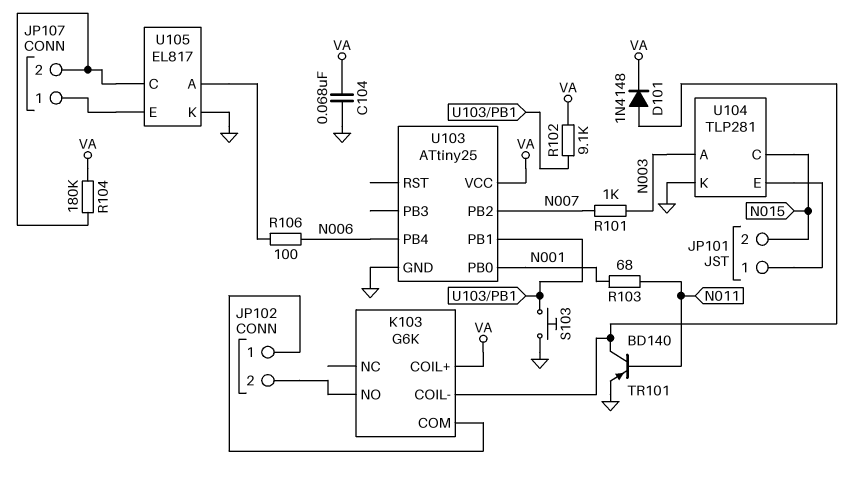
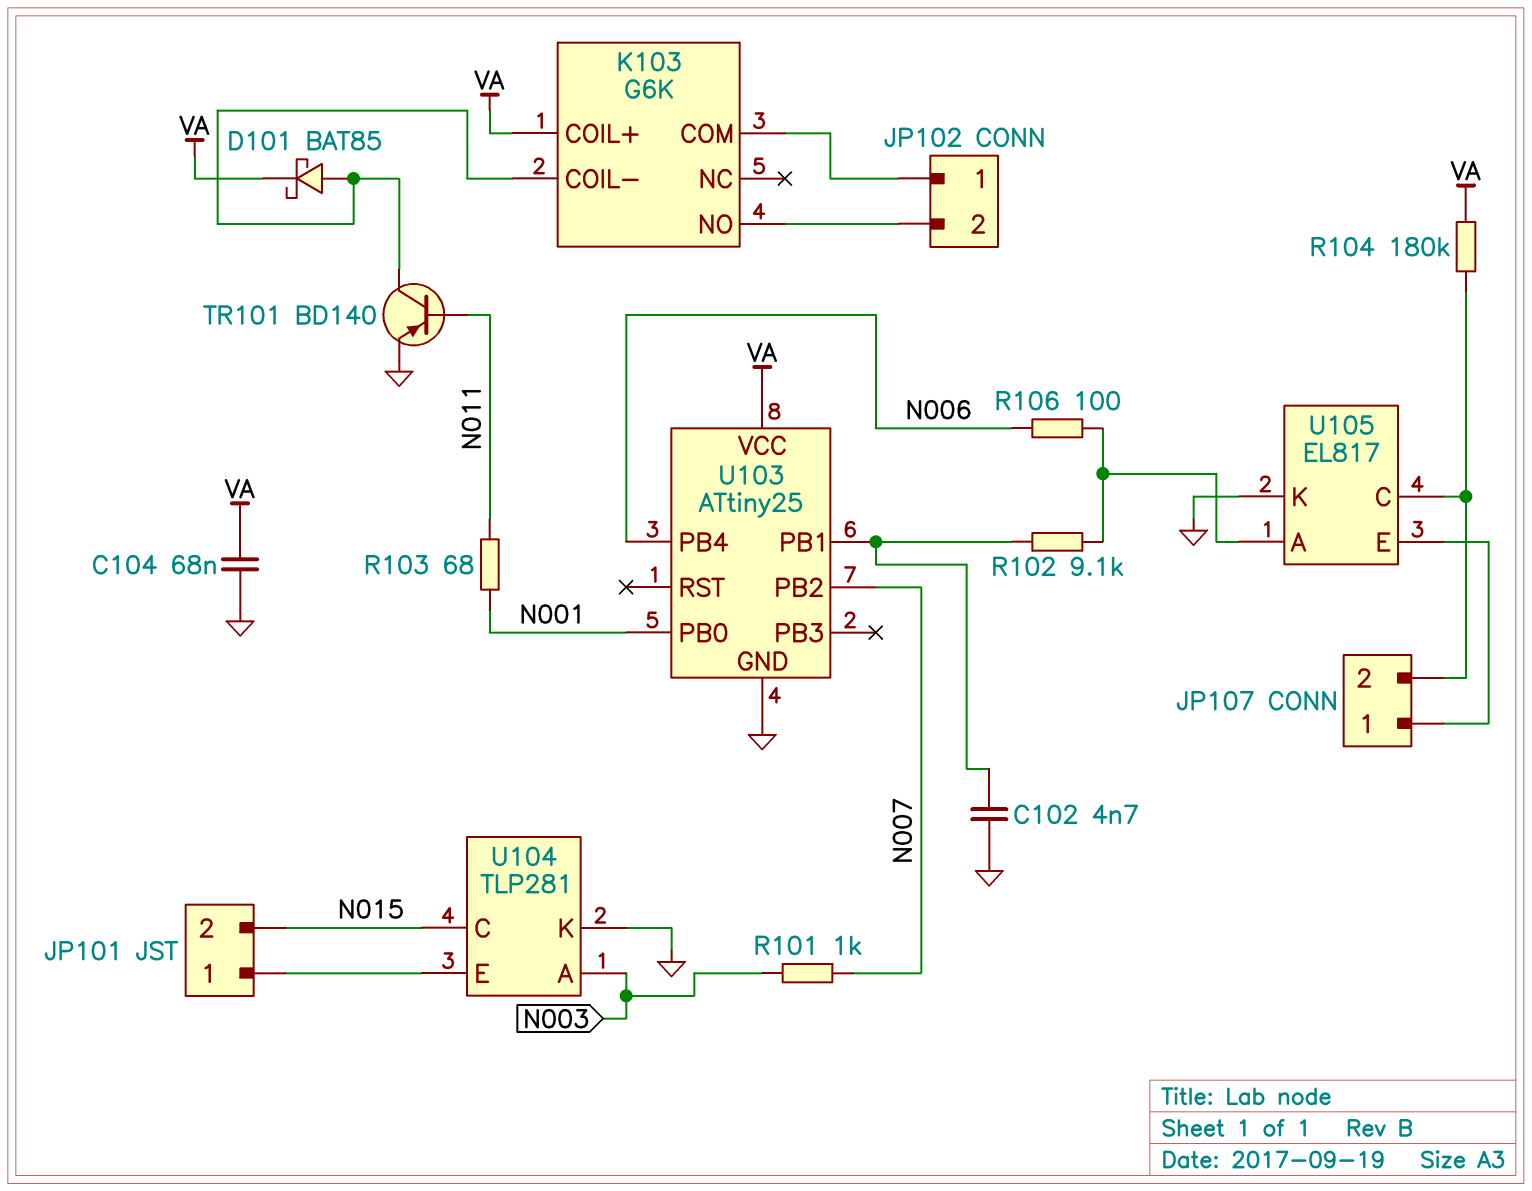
C102: none -> 4.7nF (GND, U103/PB1)
D101: diode 1N4148 (A K103/COIL-, K VA) -> schottky BAT85 (A K103/COIL-, K VA)
R102: 9.1k (U103/PB1, VA) -> 9.1k (U103/PB1, U105/A)
S103: button (GND, U103/PB1) -> none

